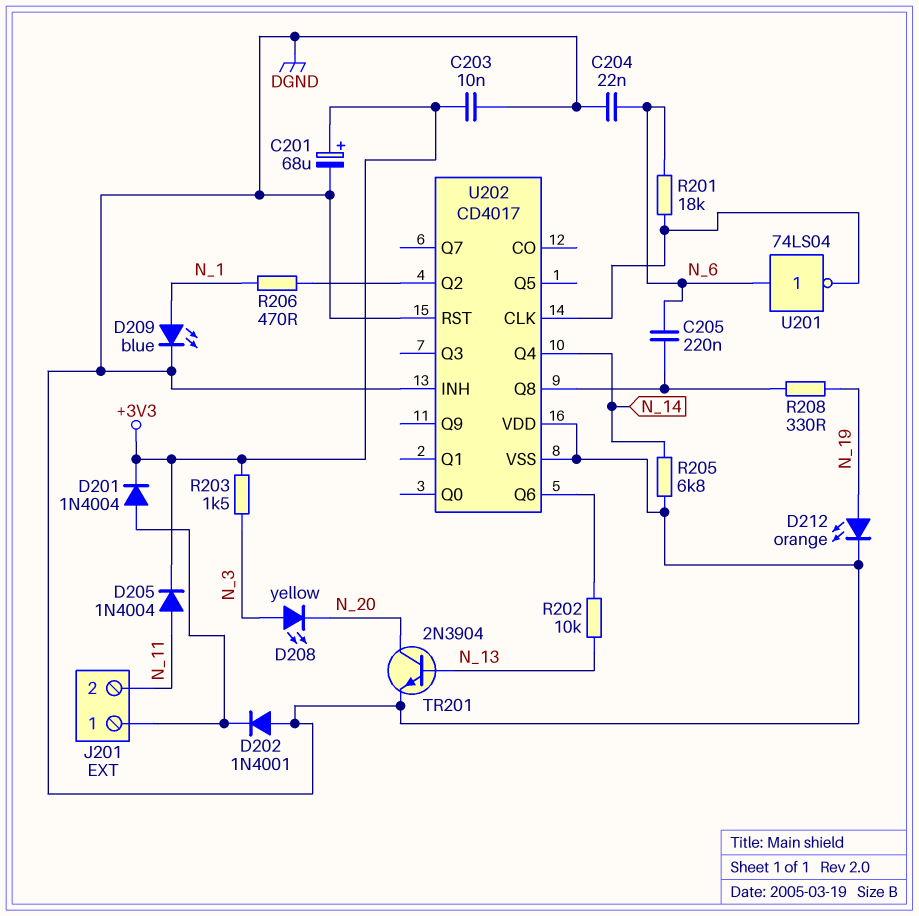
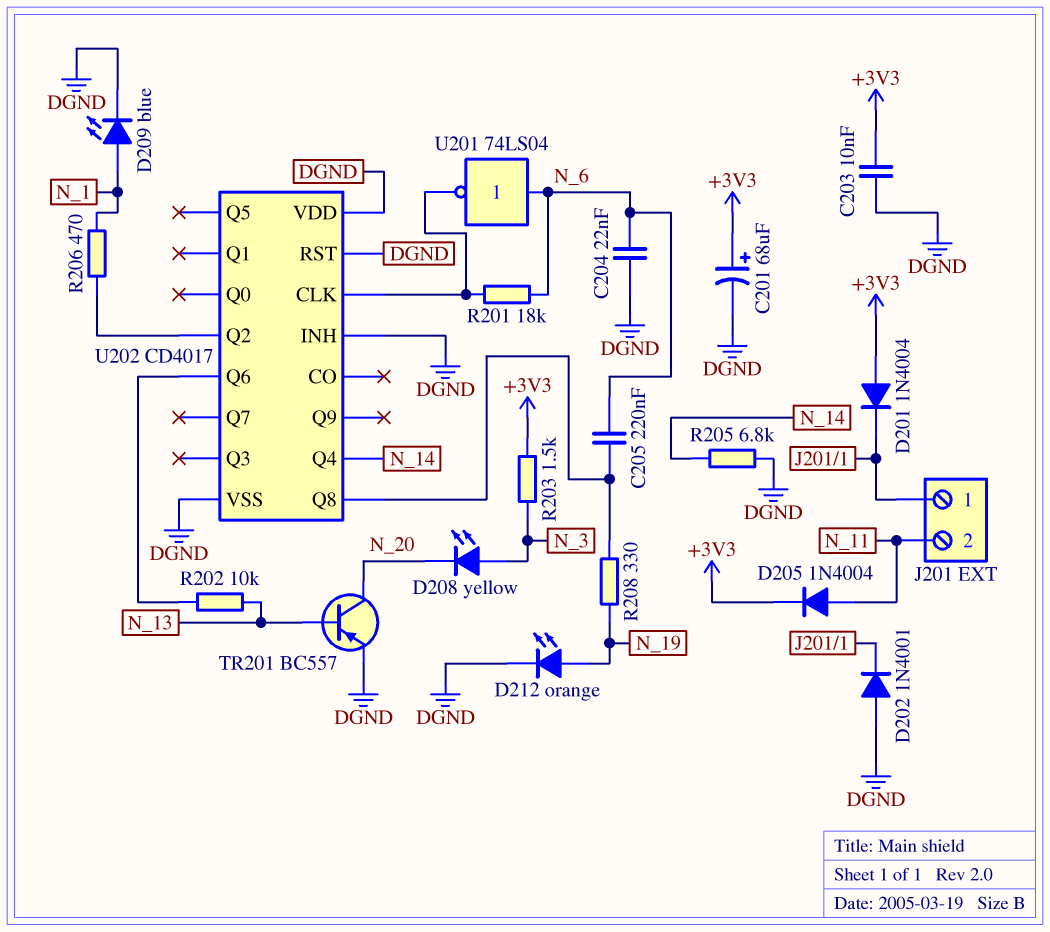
D201: diode 1N4004 (A J201/1, K +3V3) -> diode 1N4004 (A +3V3, K J201/1)
TR201: NPN 2N3904 (B N_13, C N_20, E DGND) -> PNP BC557 (B N_13, C N_20, E DGND)

